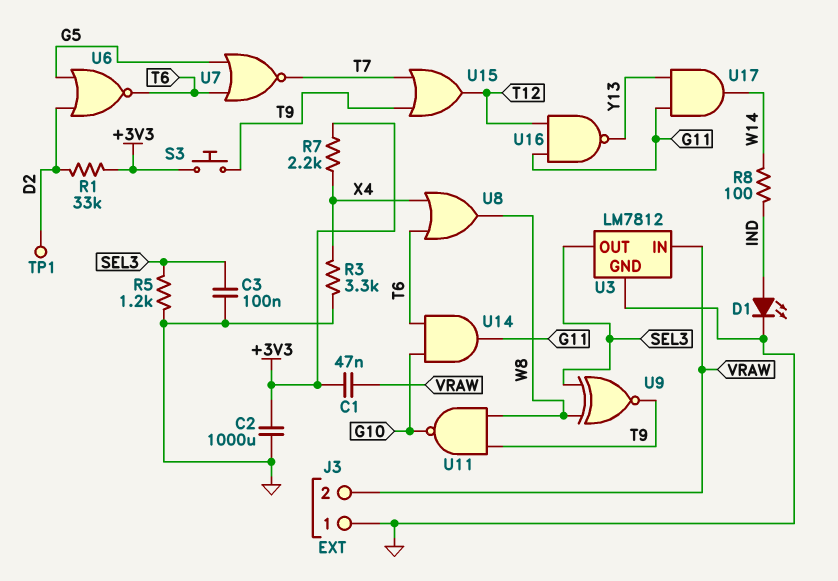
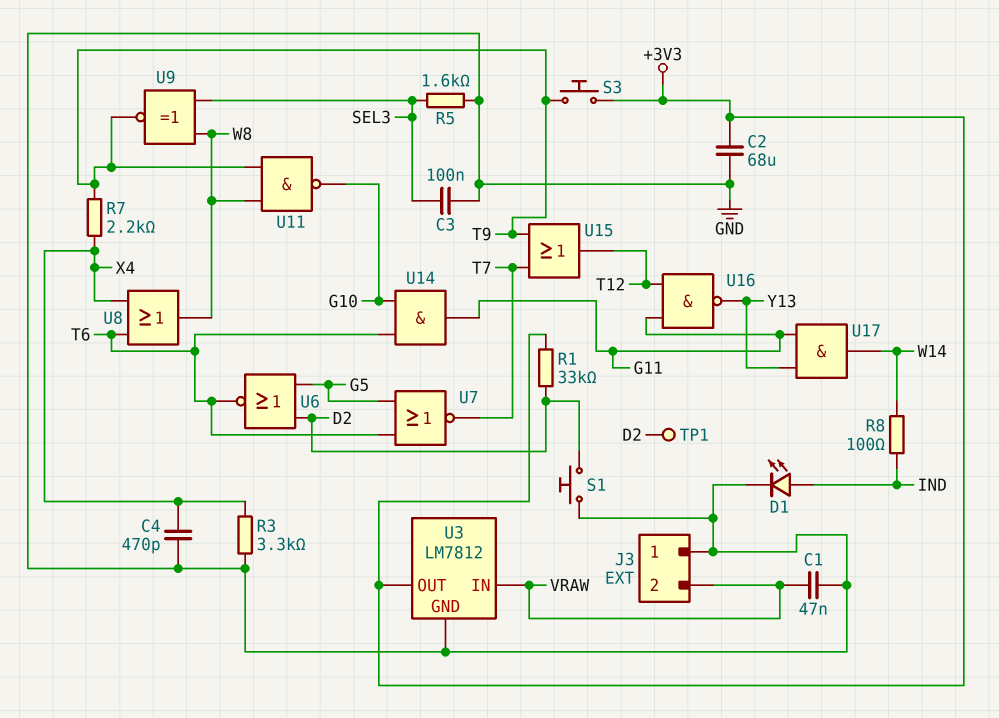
C1: 47nF (+3V3, VRAW) -> 47nF (GND, VRAW)
C2: 1000uF (+3V3, GND) -> 68uF (+3V3, GND)
C4: none -> 470pF (GND, X4)
R5: 1.2k (GND, SEL3) -> 1.6k (GND, SEL3)
R7: 2.2k (+3V3, X4) -> 2.2k (T9, X4)
S1: none -> button (D2, GND)
U3 pin OUT: SEL3 -> +3V3

